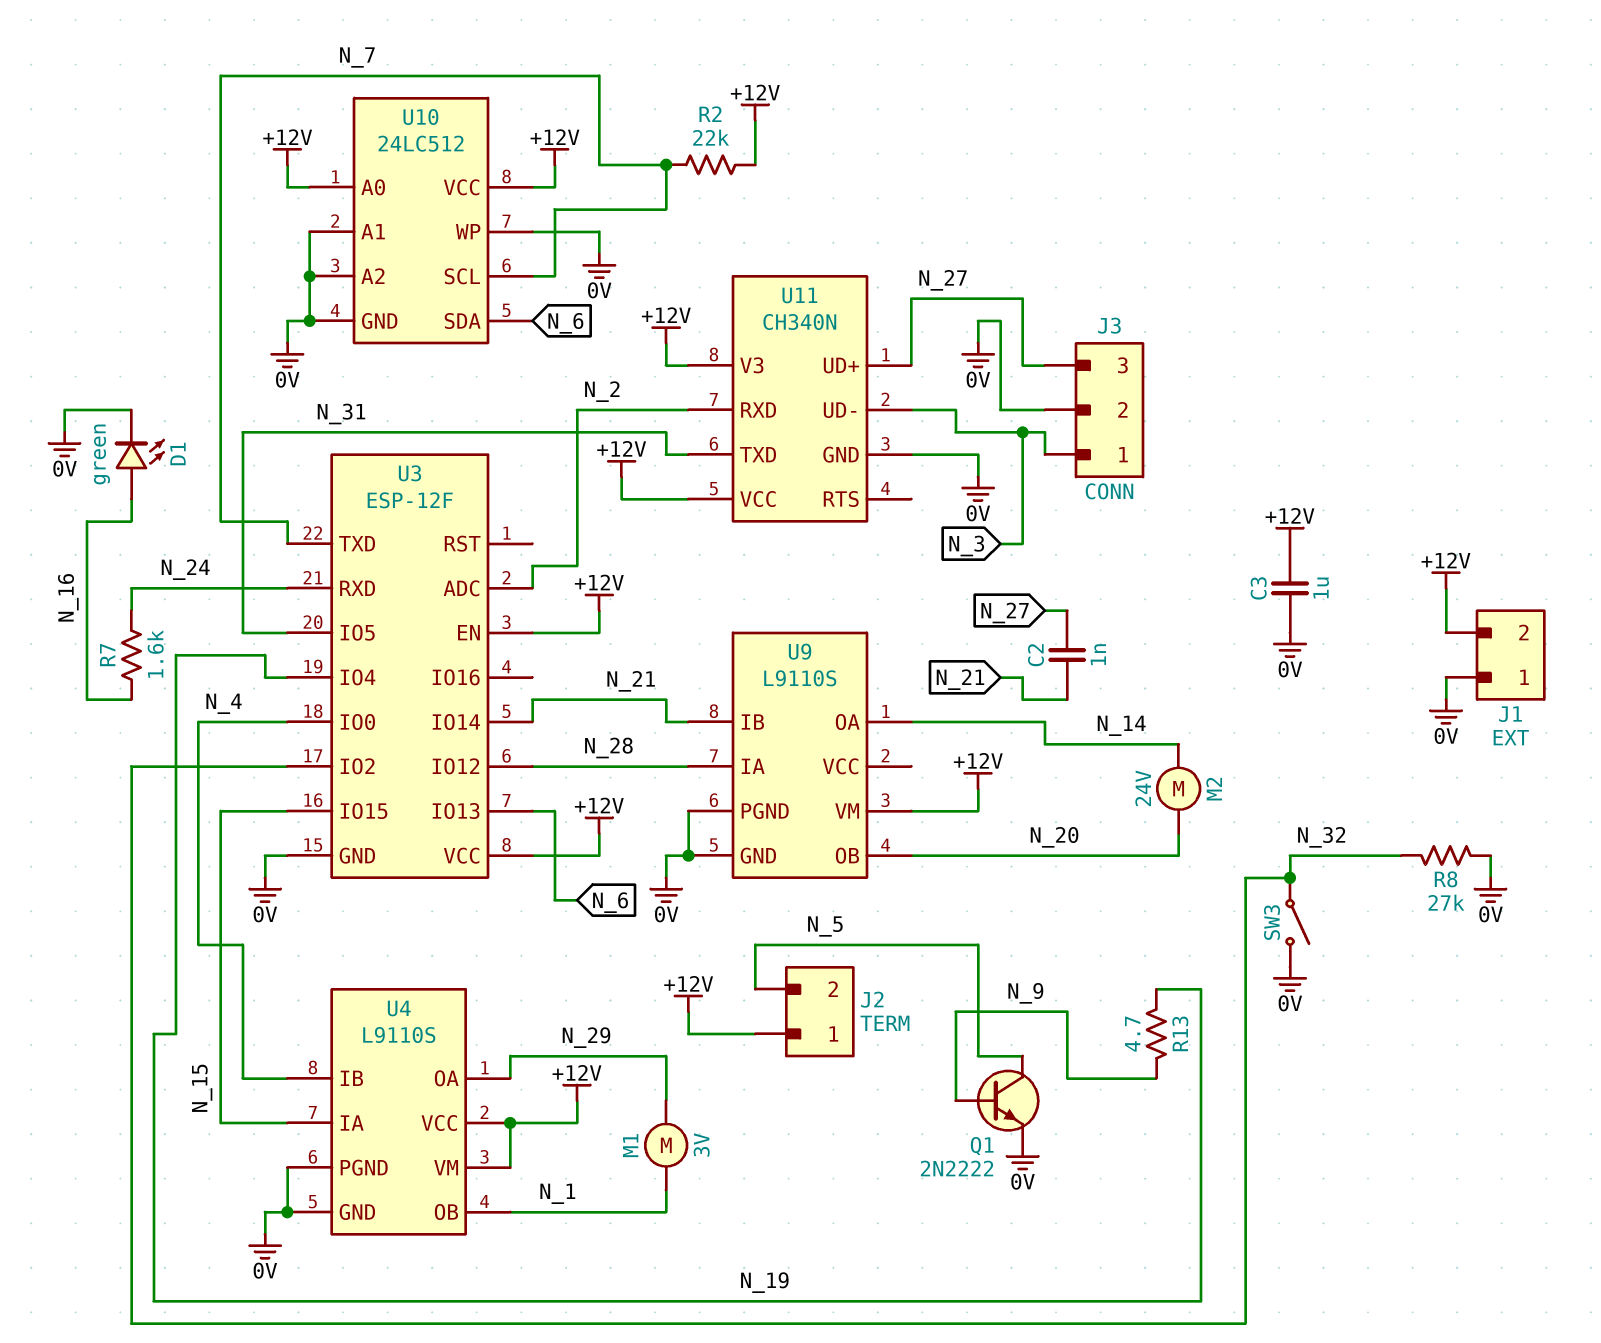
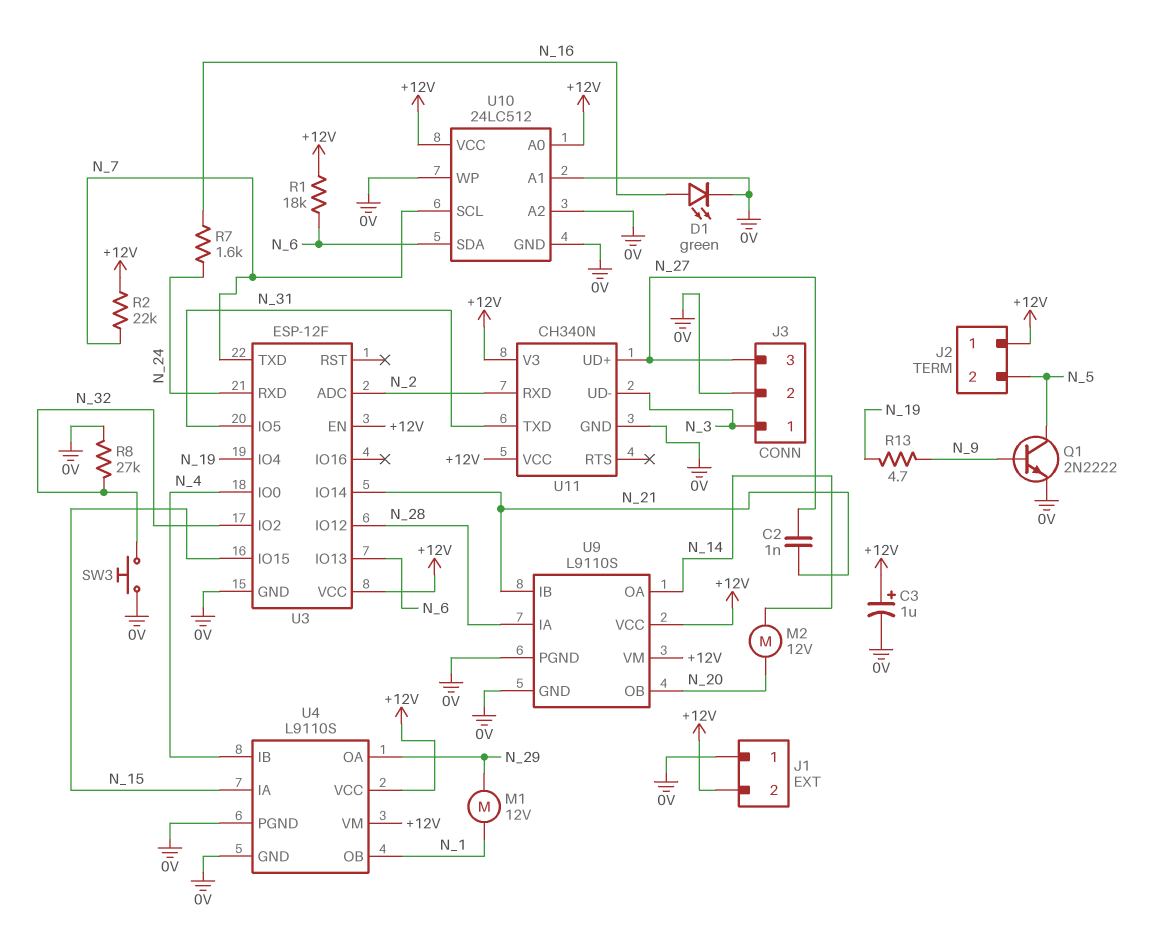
C3: 1uF (+12V, 0V) -> 1uF (plus +12V, minus 0V)
M1: motor 3V (N_1, N_29) -> motor 12V (N_1, N_29)
M2: motor 24V (N_14, N_20) -> motor 12V (N_14, N_20)
R1: none -> 18k (+12V, N_6)
SW3: switch (0V, N_32) -> button (0V, N_32)
U9 pin VCC: none -> +12V

